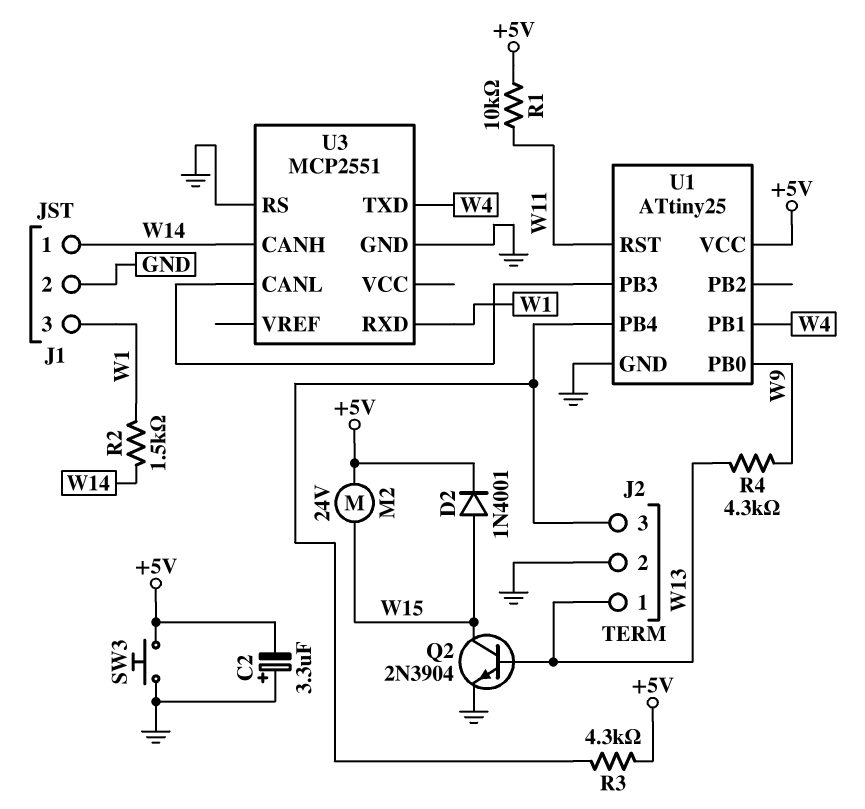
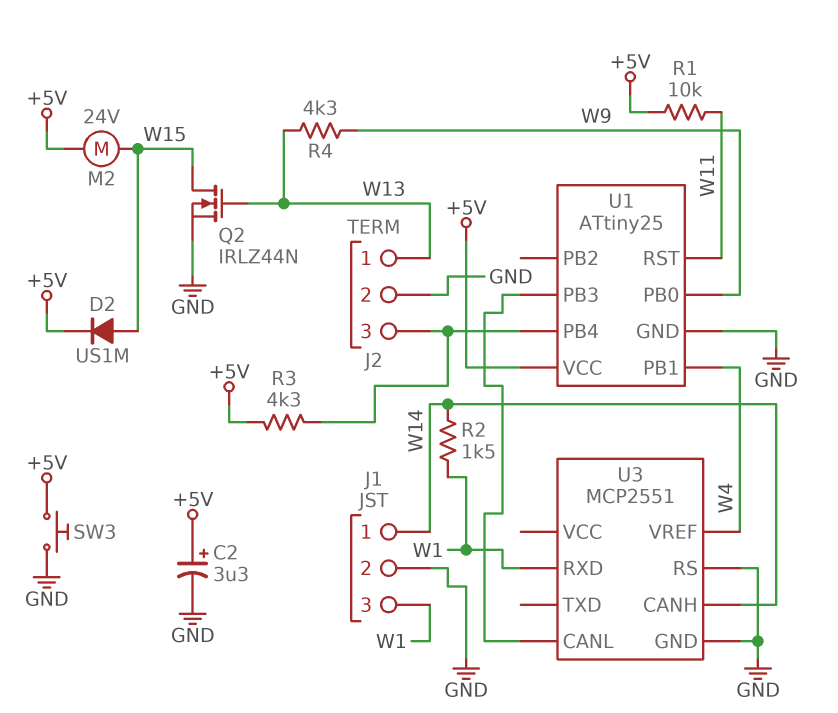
C2: 3.3uF (plus GND, minus +5V) -> 3.3uF (plus +5V, minus GND)
D2: diode 1N4001 (A W15, K +5V) -> diode US1M (A W15, K +5V)
Q2: NPN 2N3904 (B W13, C W15, E GND) -> NMOS IRLZ44N (G W13, D W15, S GND)
U3 pin TXD: W4 -> none
U3 pin VREF: none -> W4

